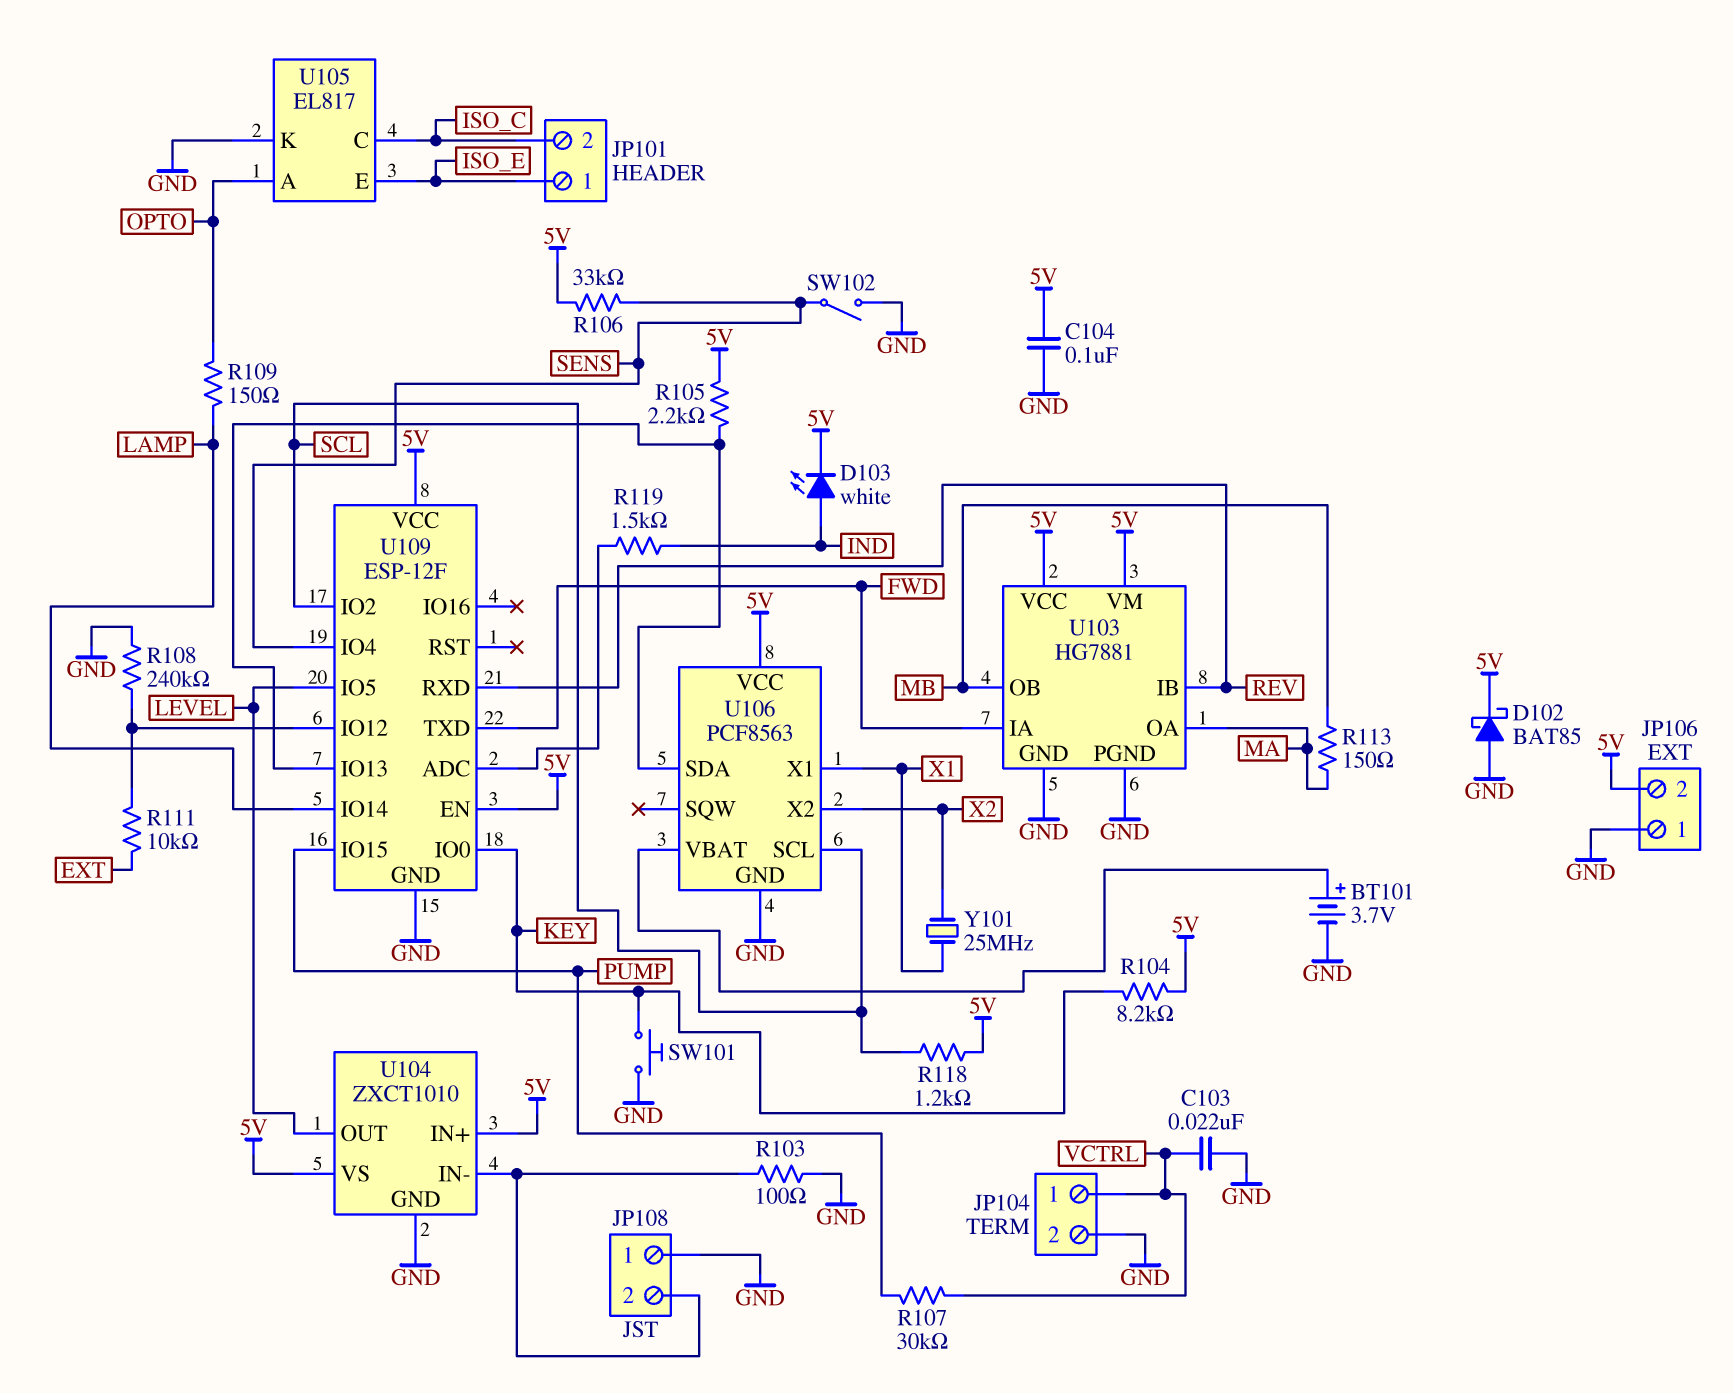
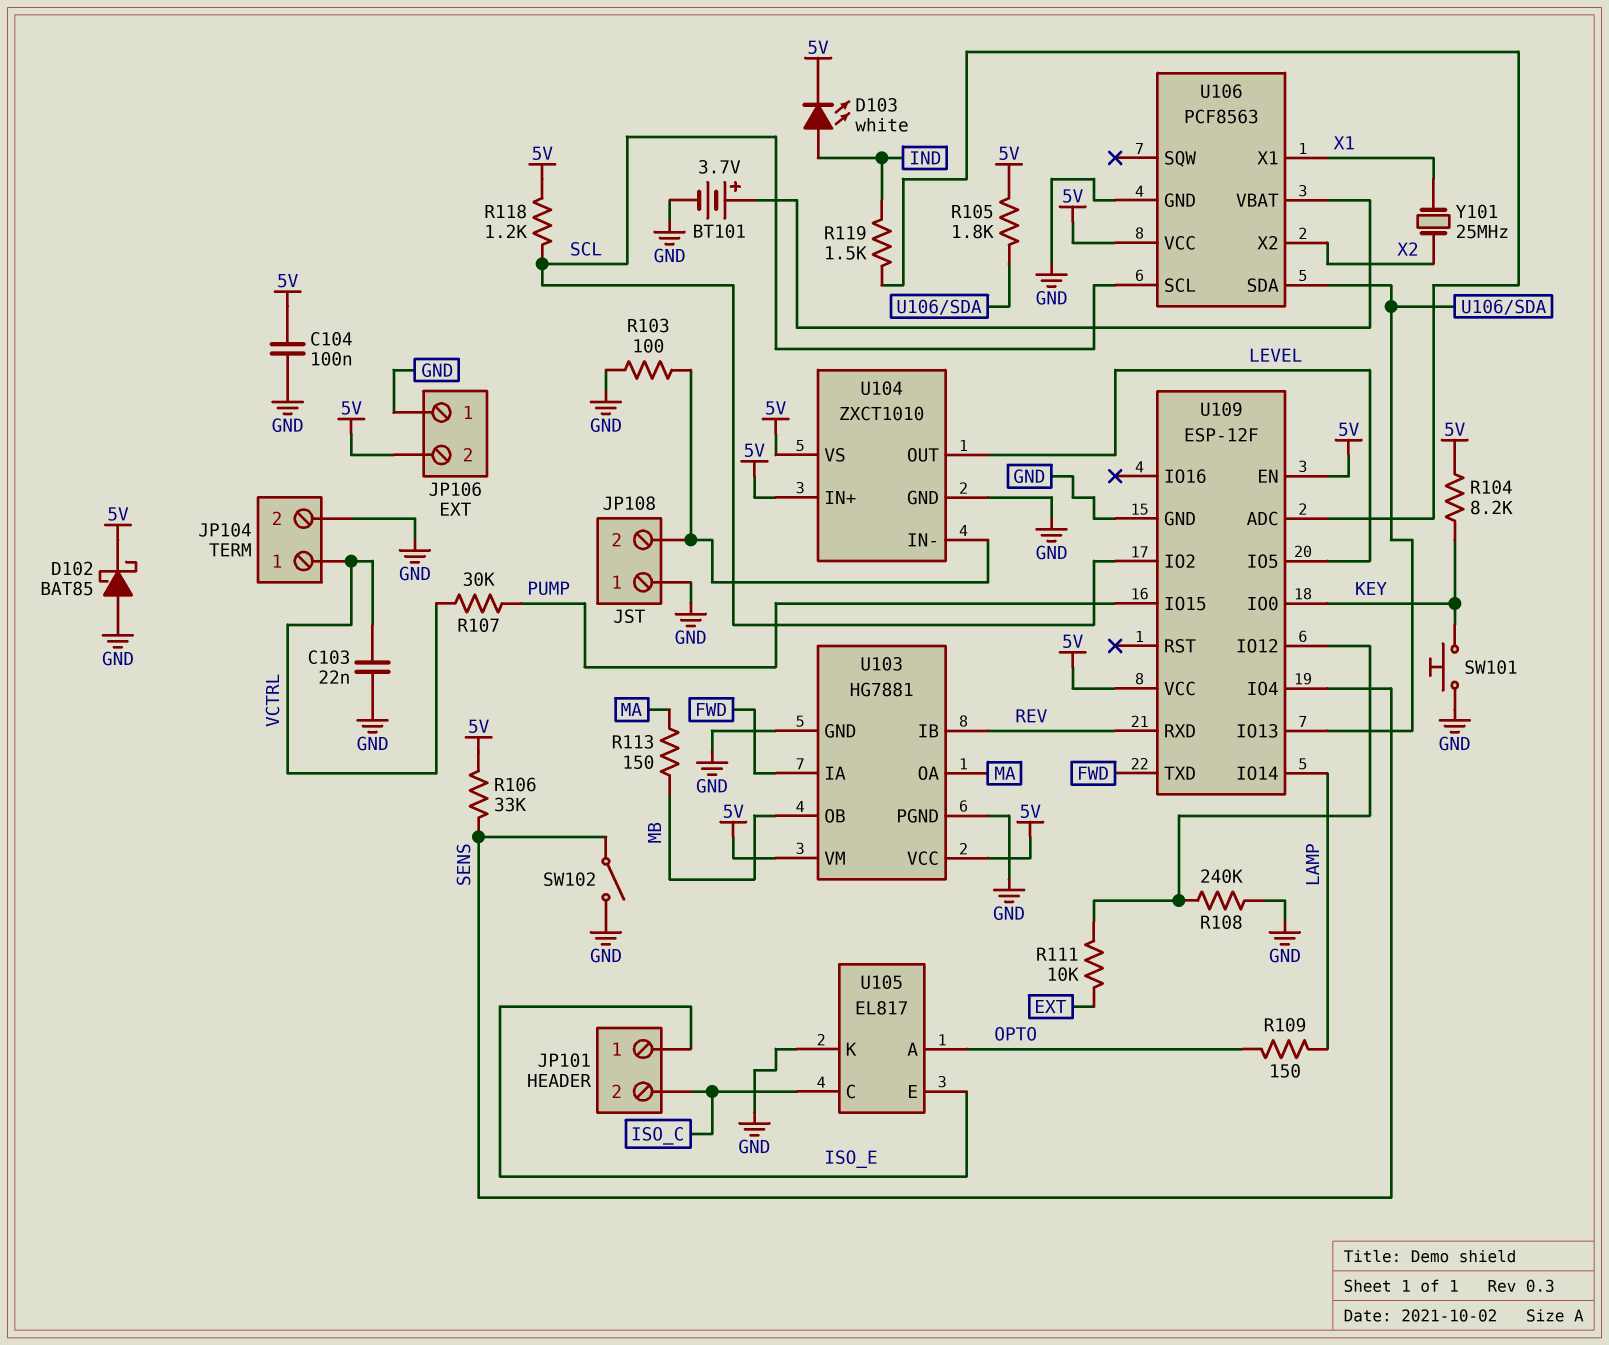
R105: 2.2k (5V, U106/SDA) -> 1.8k (5V, U106/SDA)

